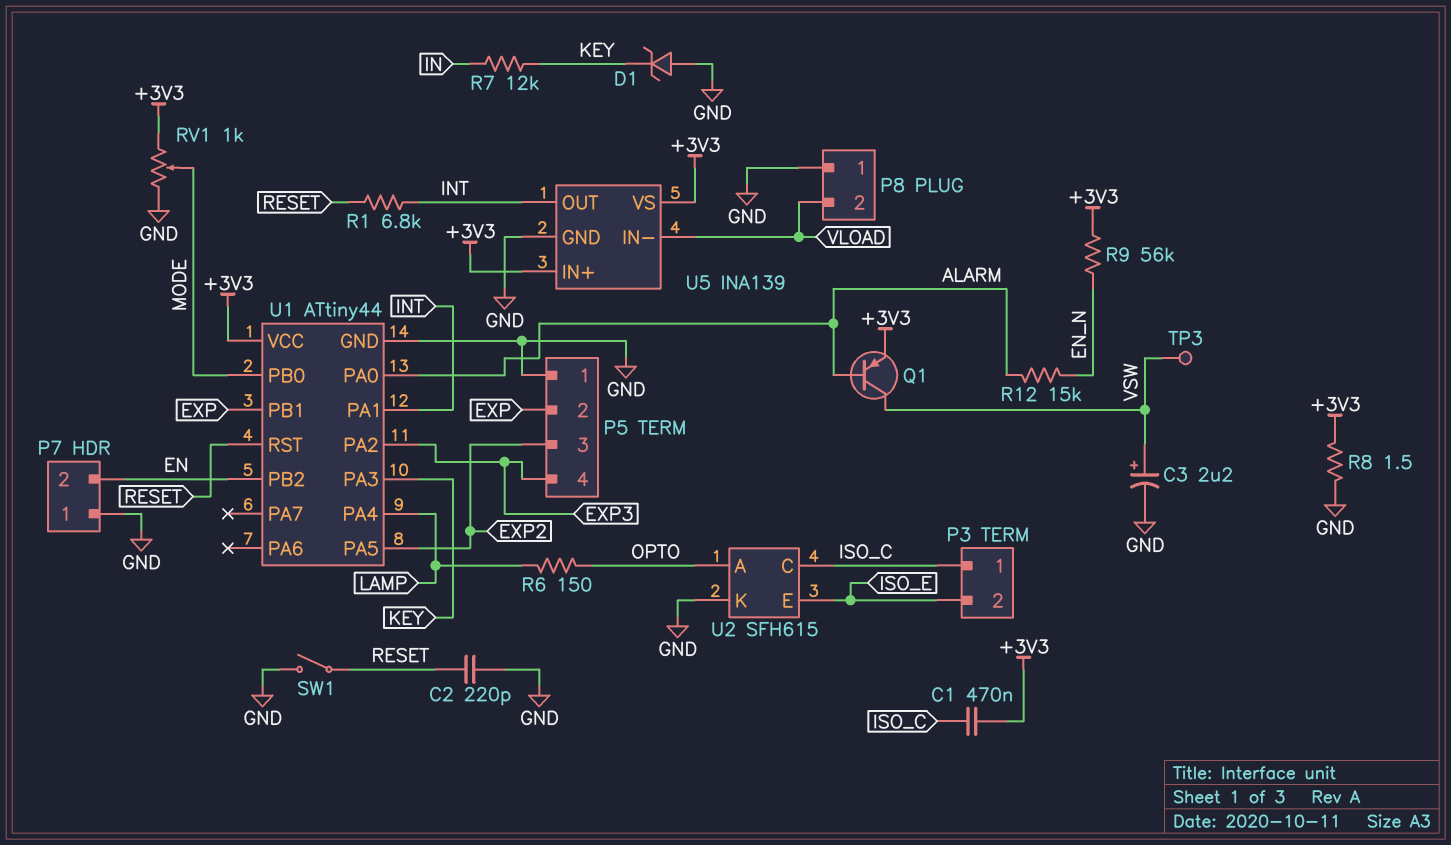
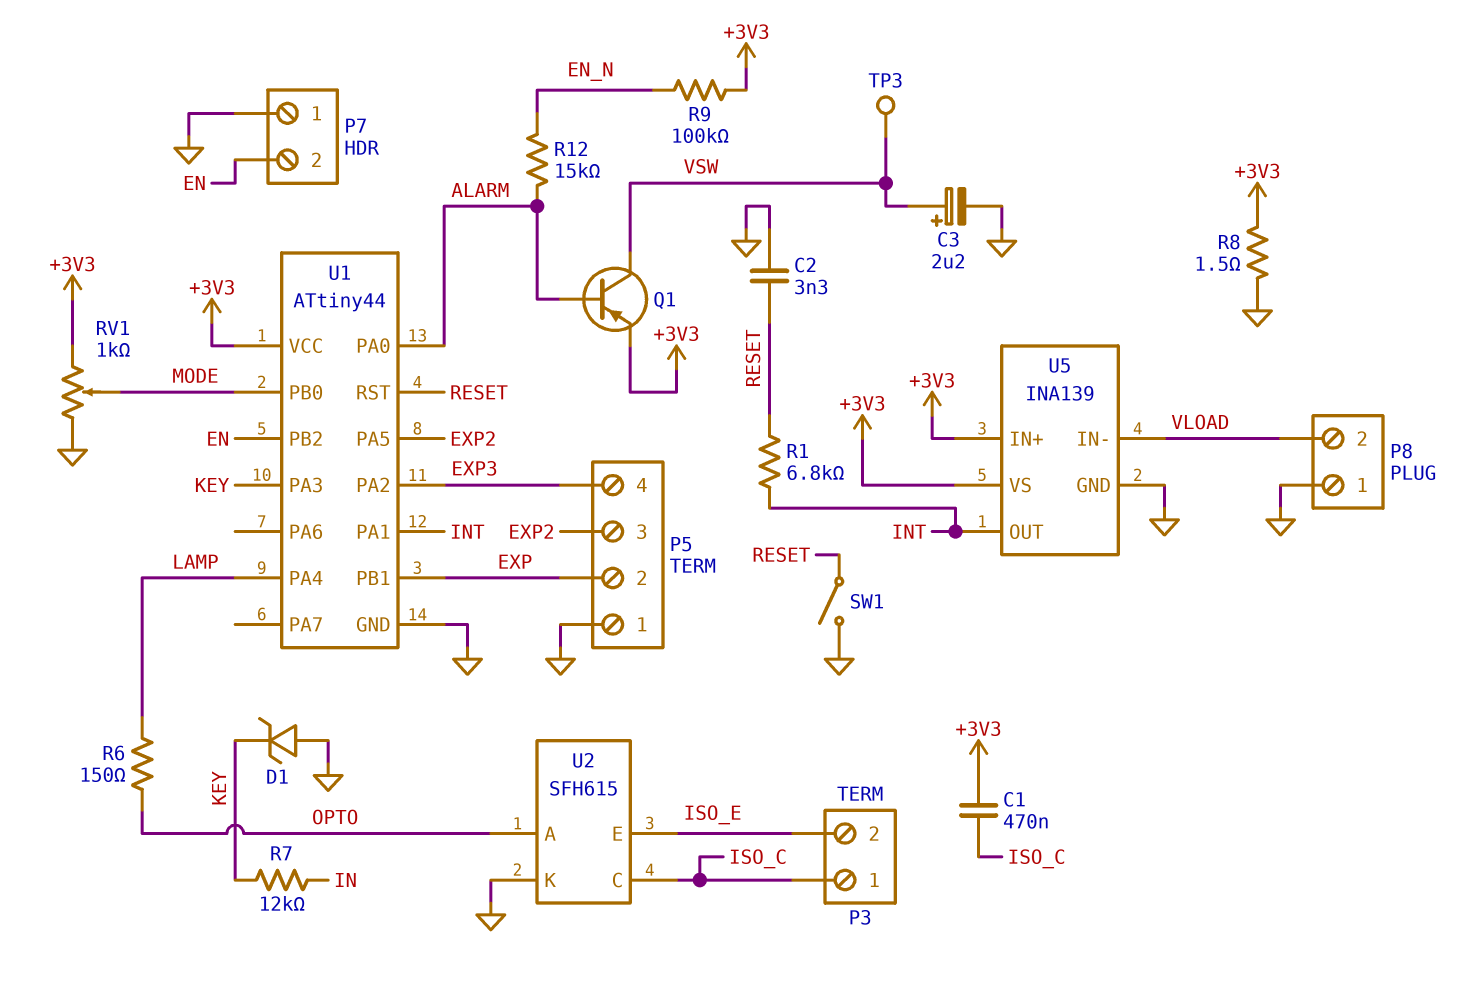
C2: 220pF (GND, RESET) -> 3.3nF (GND, RESET)
R9: 56k (+3V3, EN_N) -> 100k (+3V3, EN_N)

